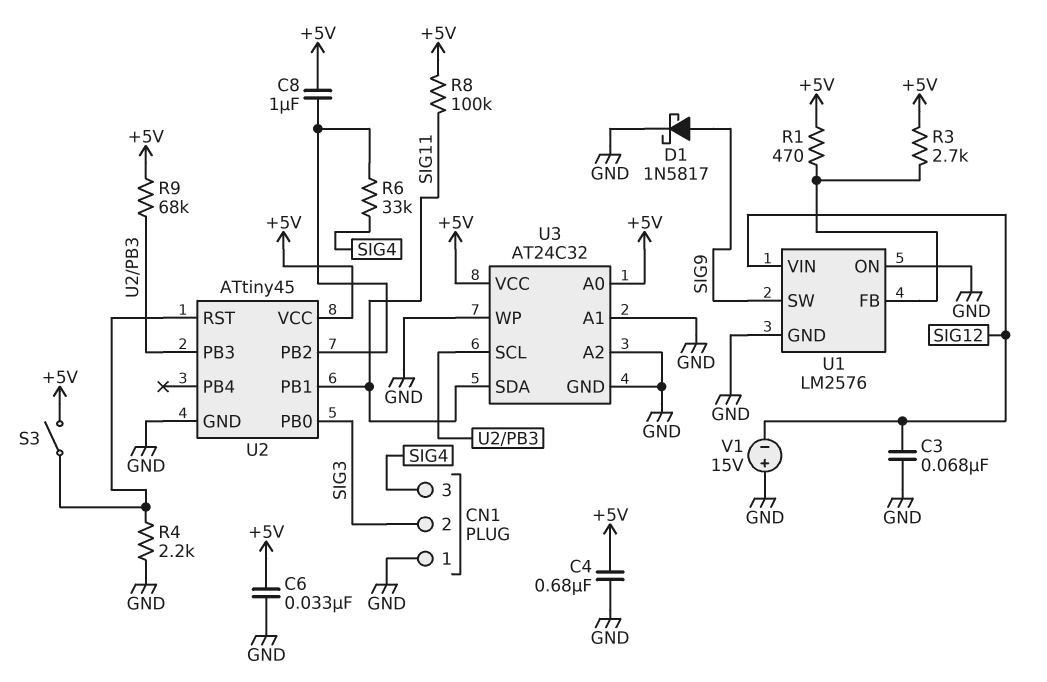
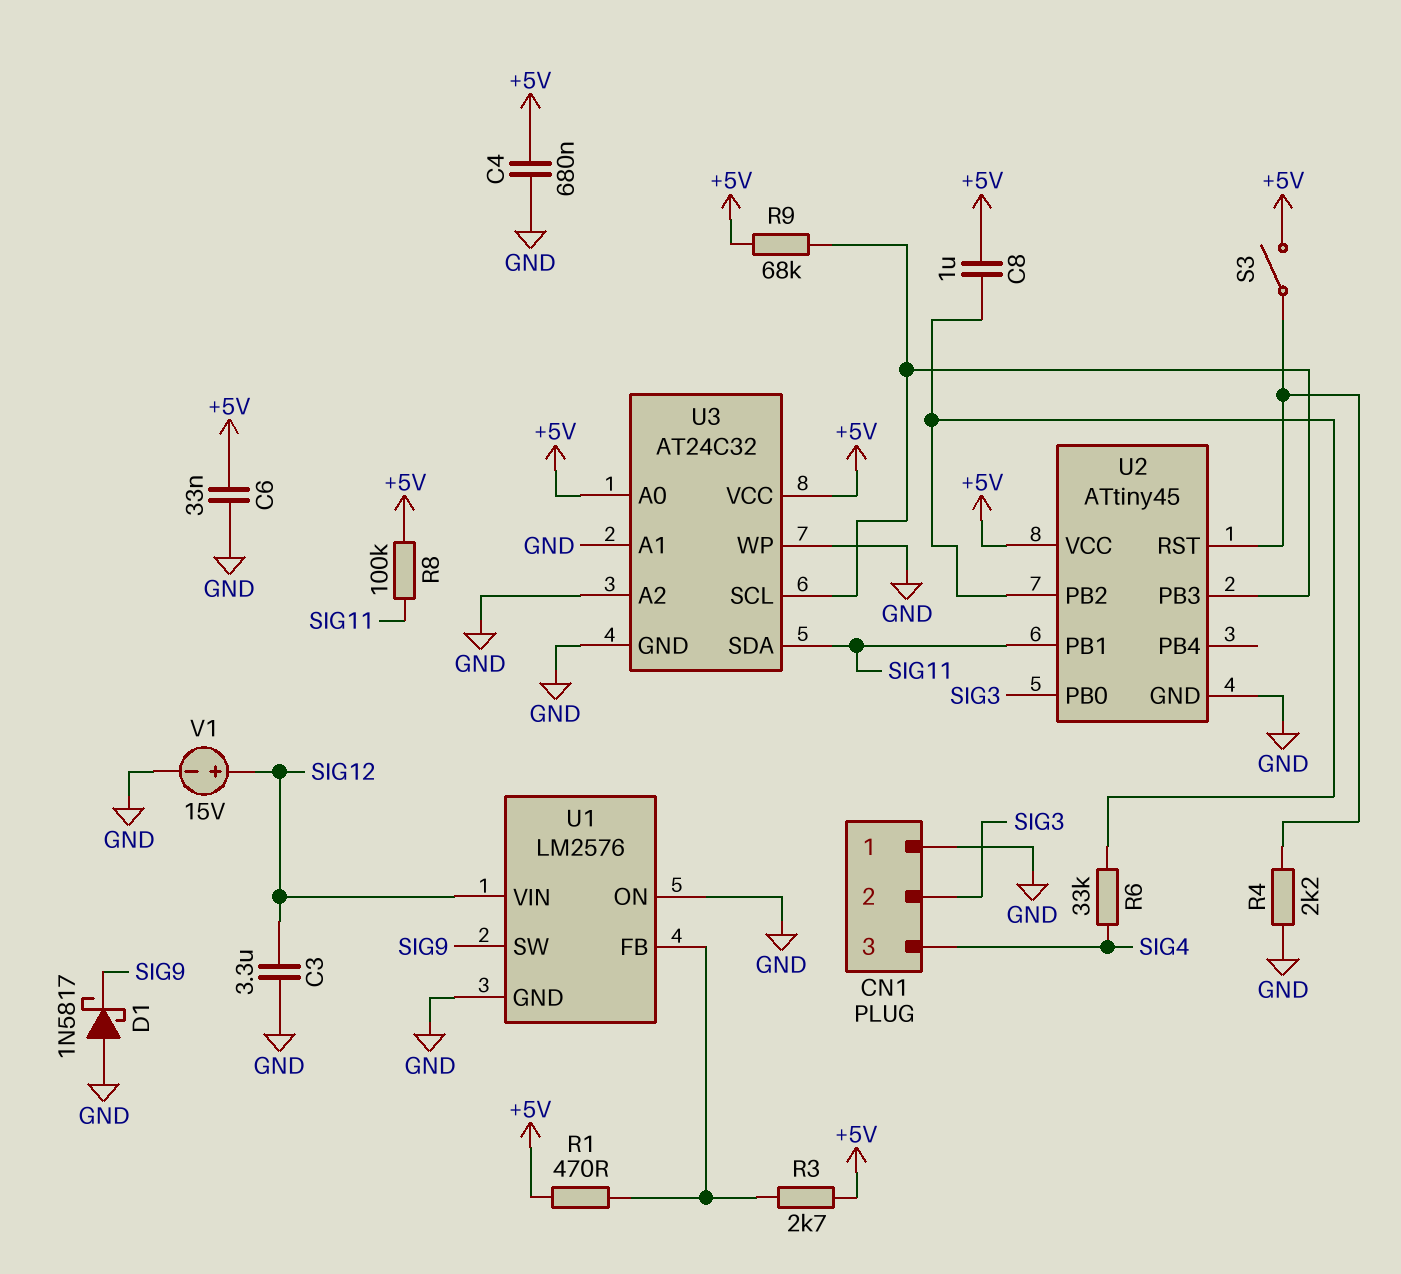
C3: 68nF (GND, SIG12) -> 3.3uF (GND, SIG12)
D1: schottky 1N5817 (A SIG9, K GND) -> schottky 1N5817 (A GND, K SIG9)
V1: 15V (plus GND, minus SIG12) -> 15V (plus SIG12, minus GND)

